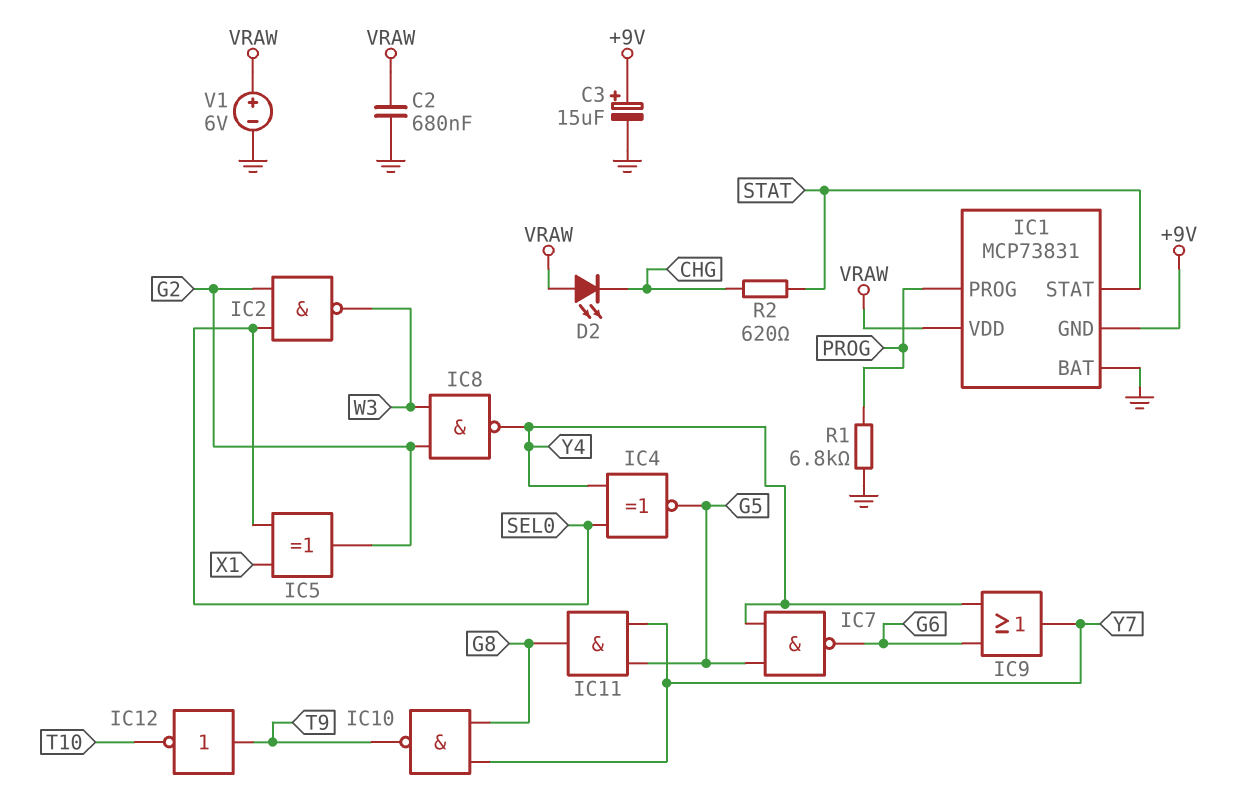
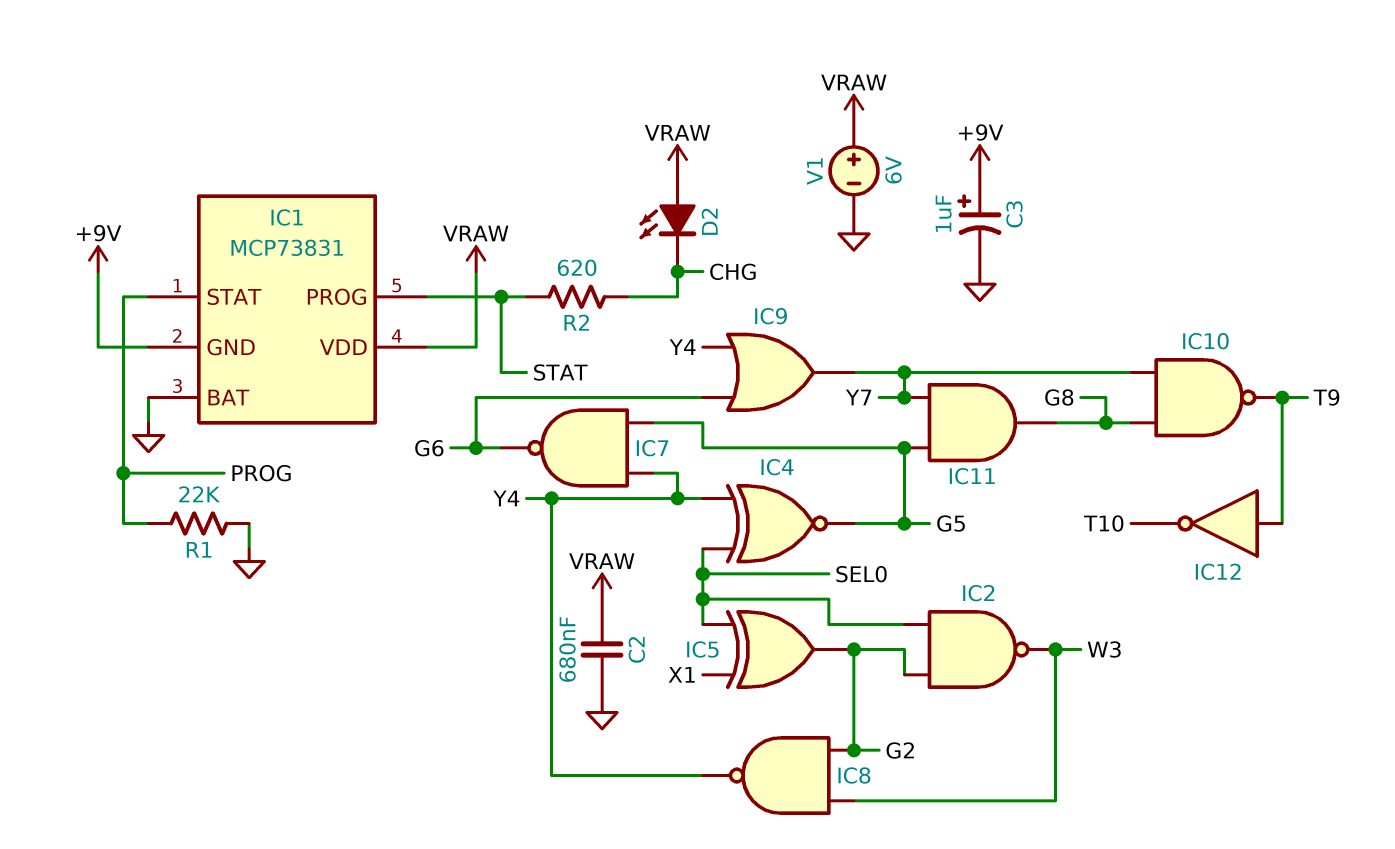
C3: 15uF (plus +9V, minus GND) -> 1uF (plus +9V, minus GND)
IC1 pin PROG: PROG -> STAT
IC1 pin STAT: STAT -> PROG
R1: 6.8k (GND, PROG) -> 22k (GND, PROG)

